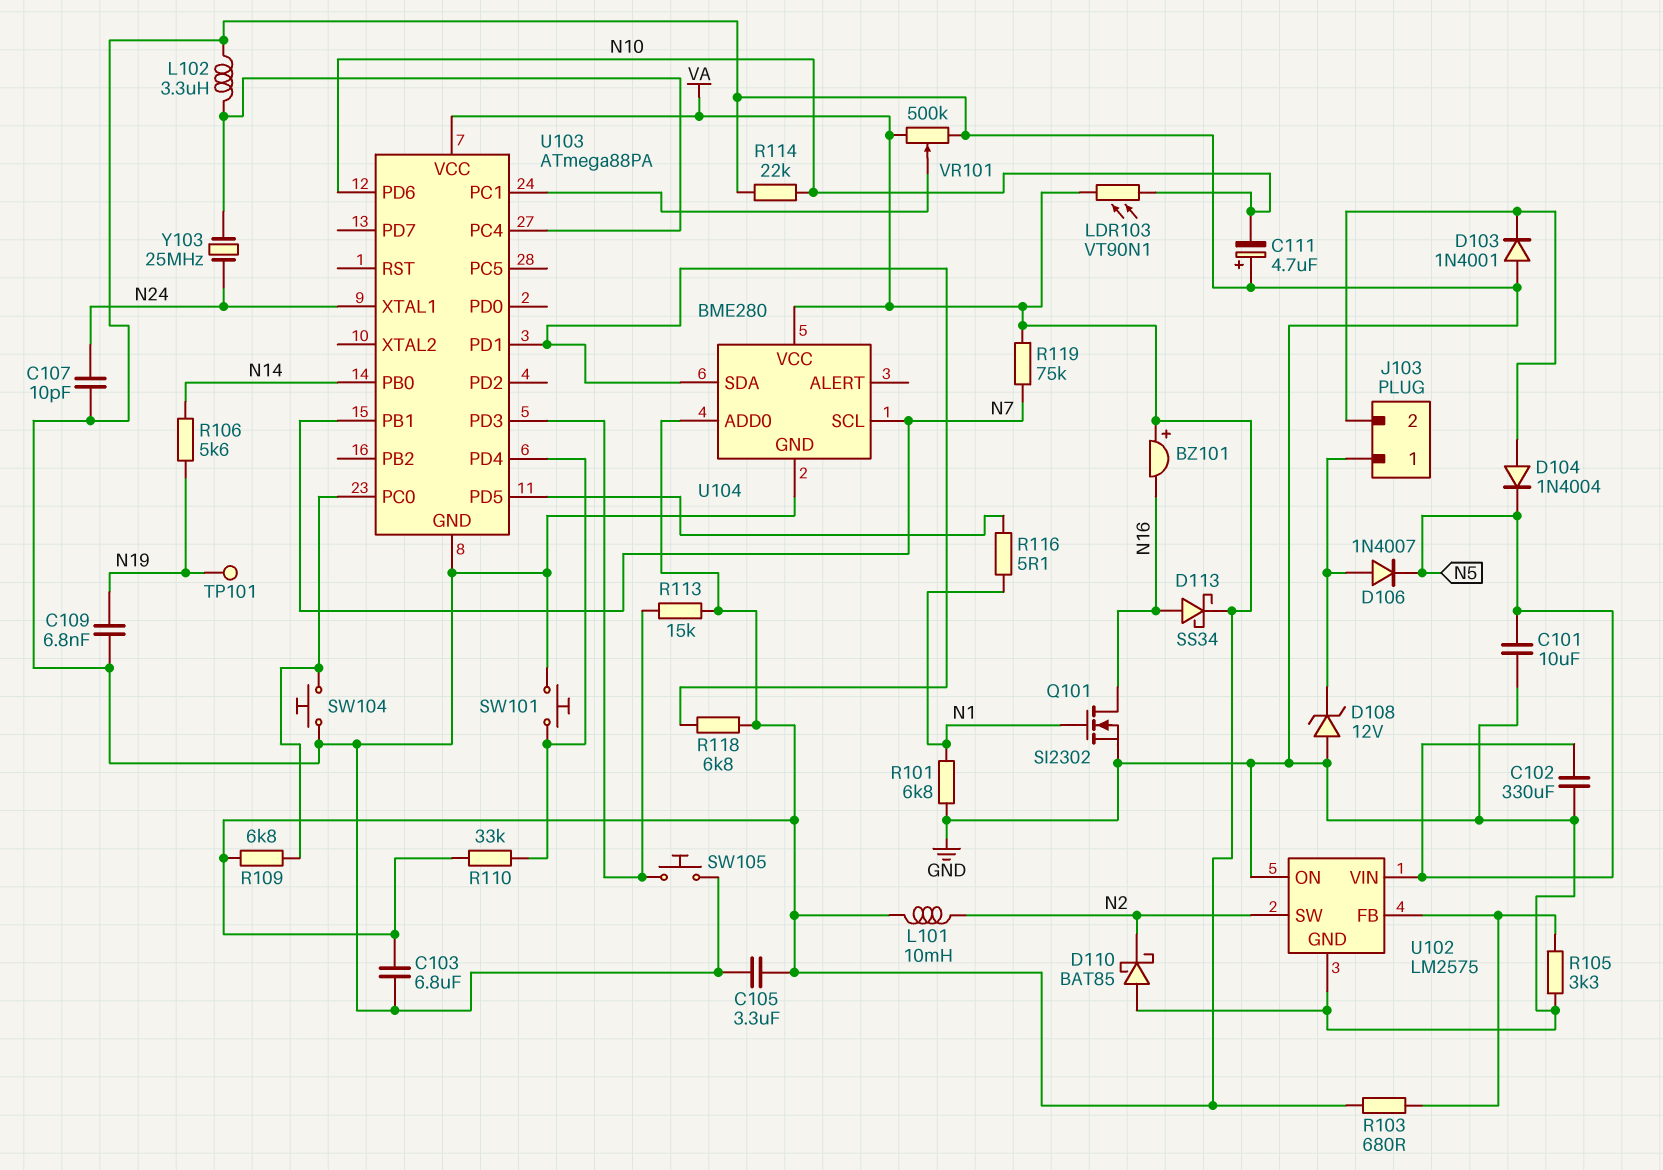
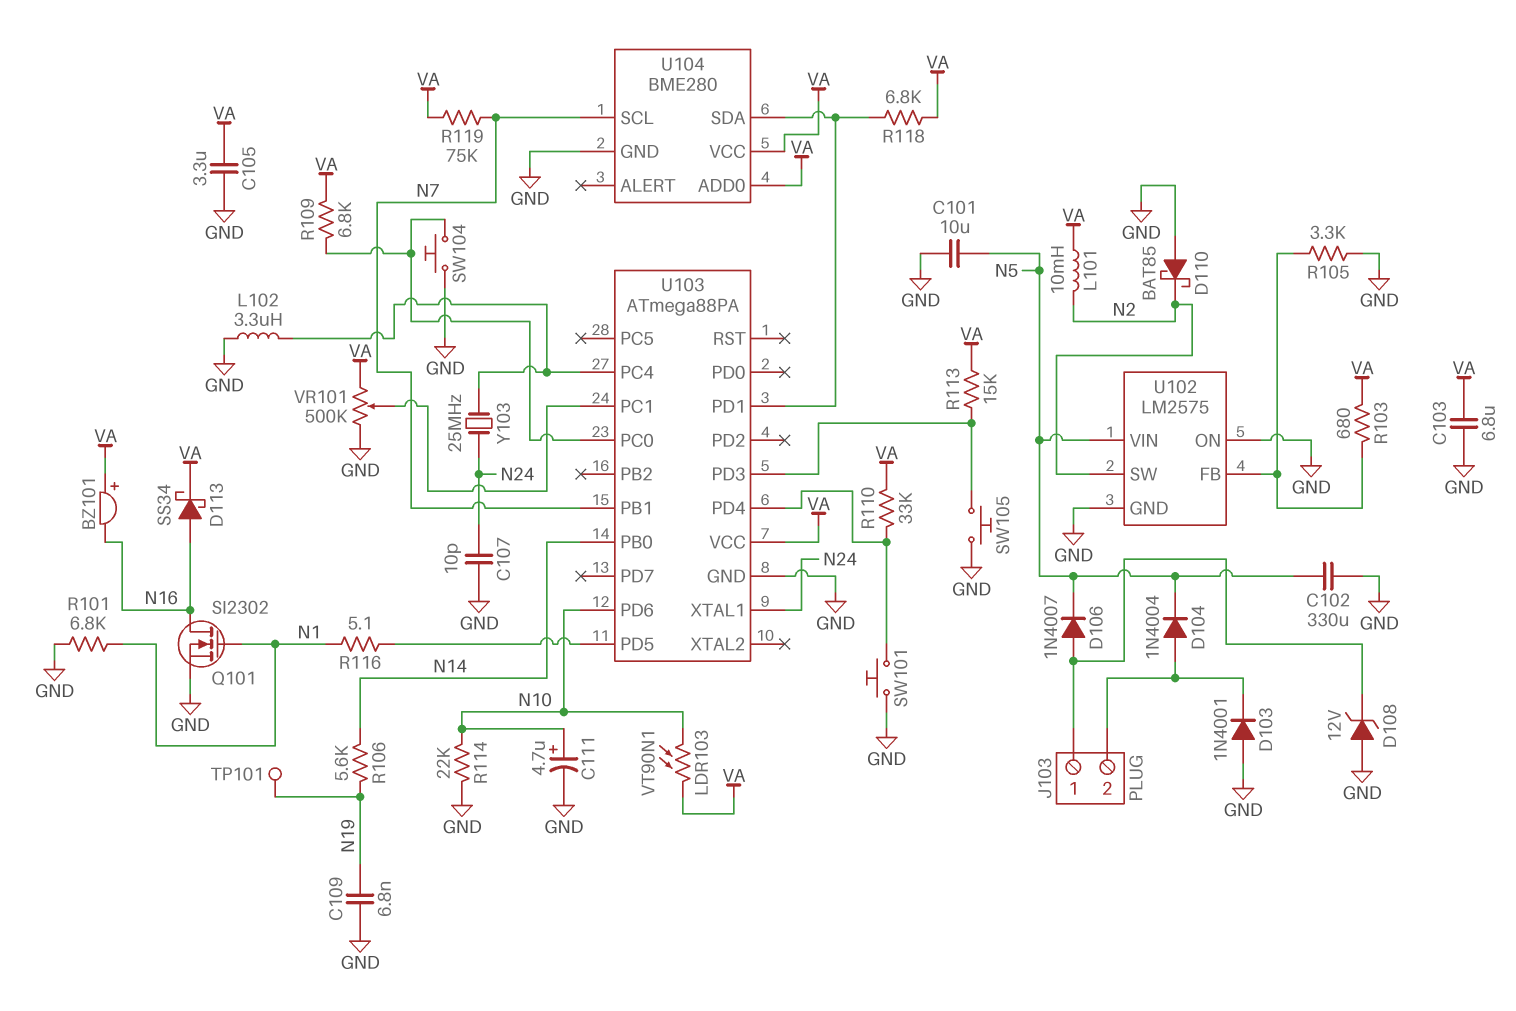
C111: 4.7uF (plus GND, minus N10) -> 4.7uF (plus N10, minus GND)

